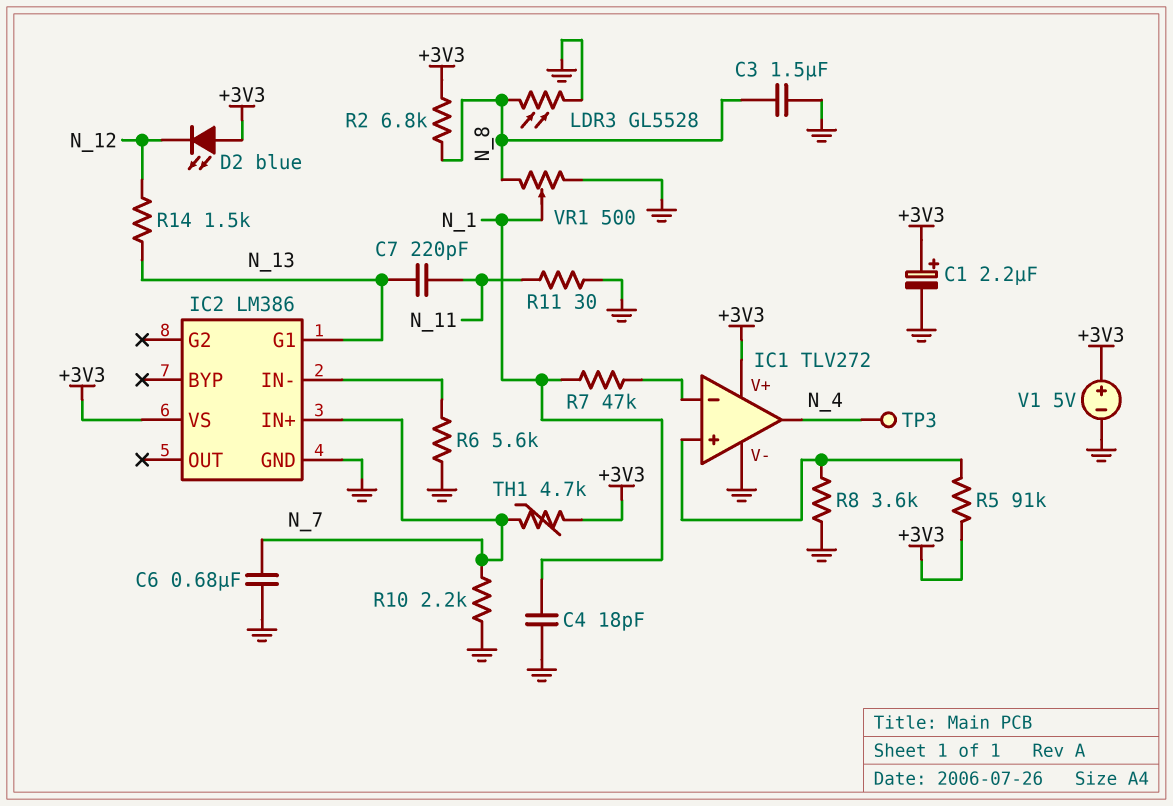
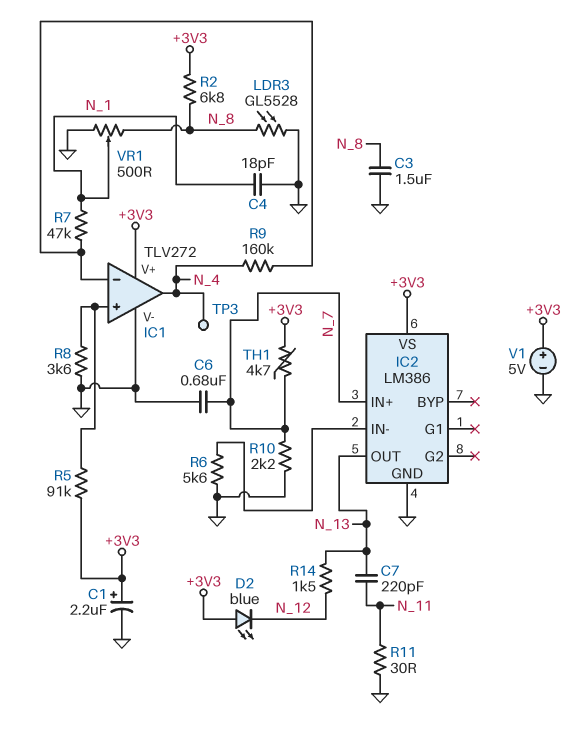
IC2 pin G1: N_13 -> none
IC2 pin OUT: none -> N_13
R9: none -> 160k (IC1/in-, N_4)

